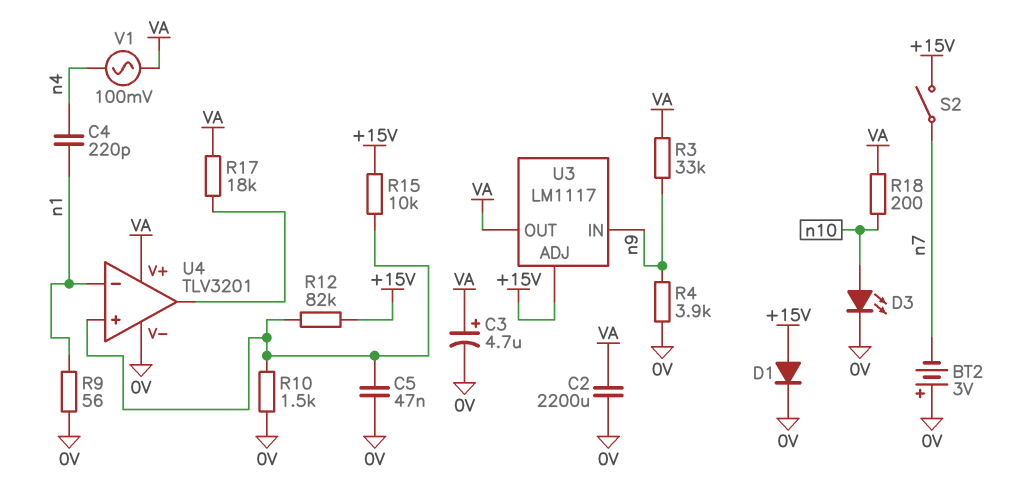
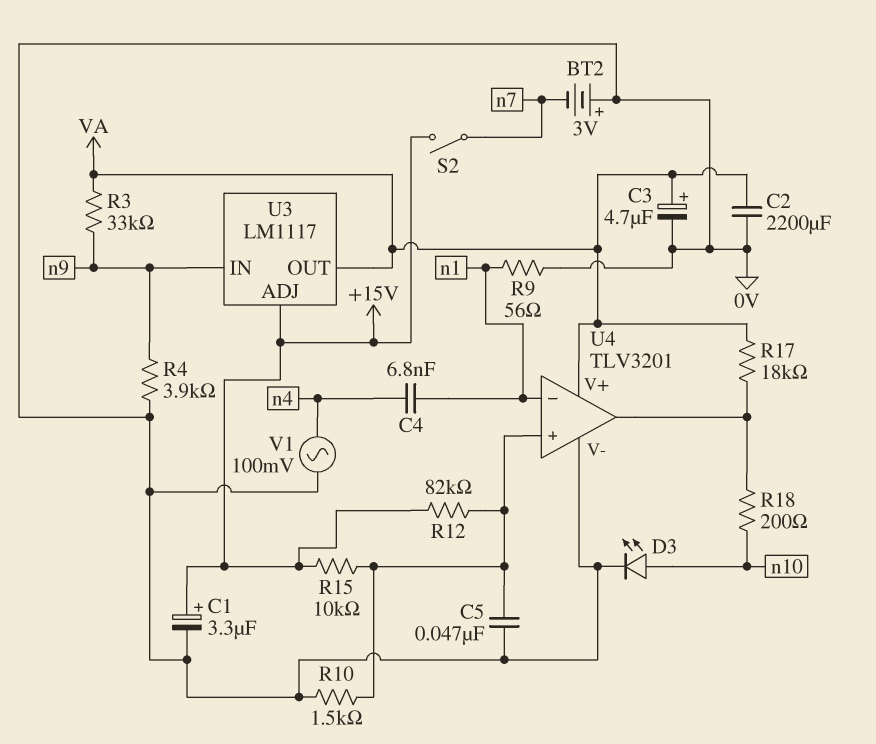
C1: none -> 3.3uF (plus +15V, minus 0V)
C4: 220pF (n1, n4) -> 6.8nF (n1, n4)
D1: diode (A +15V, K 0V) -> none
R18: 200 (VA, n10) -> 200 (U4/out, n10)
V1: AC 100mV (VA, n4) -> AC 100mV (0V, n4)

